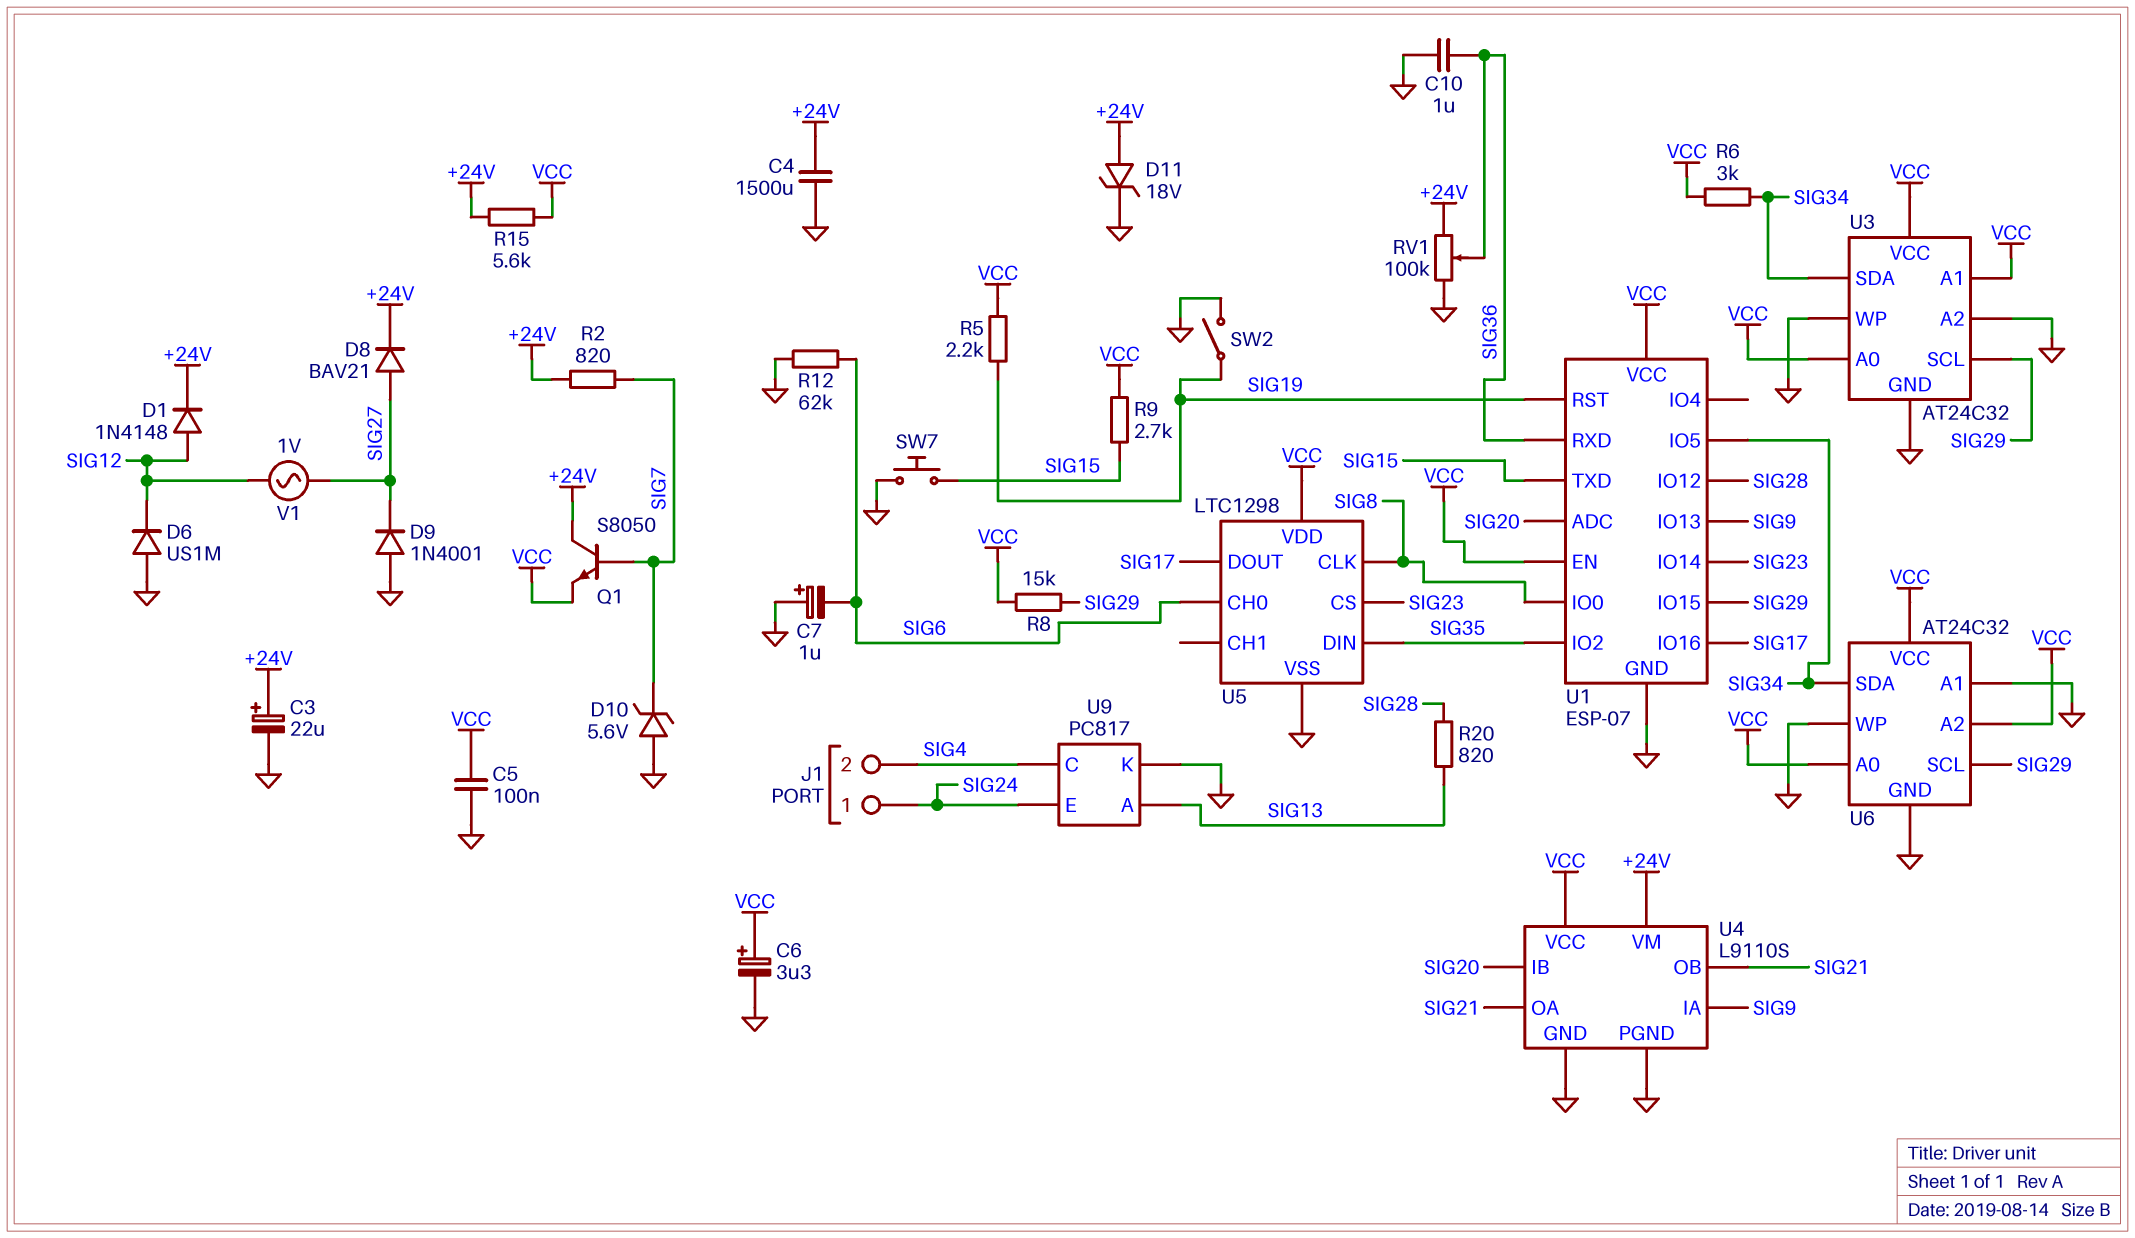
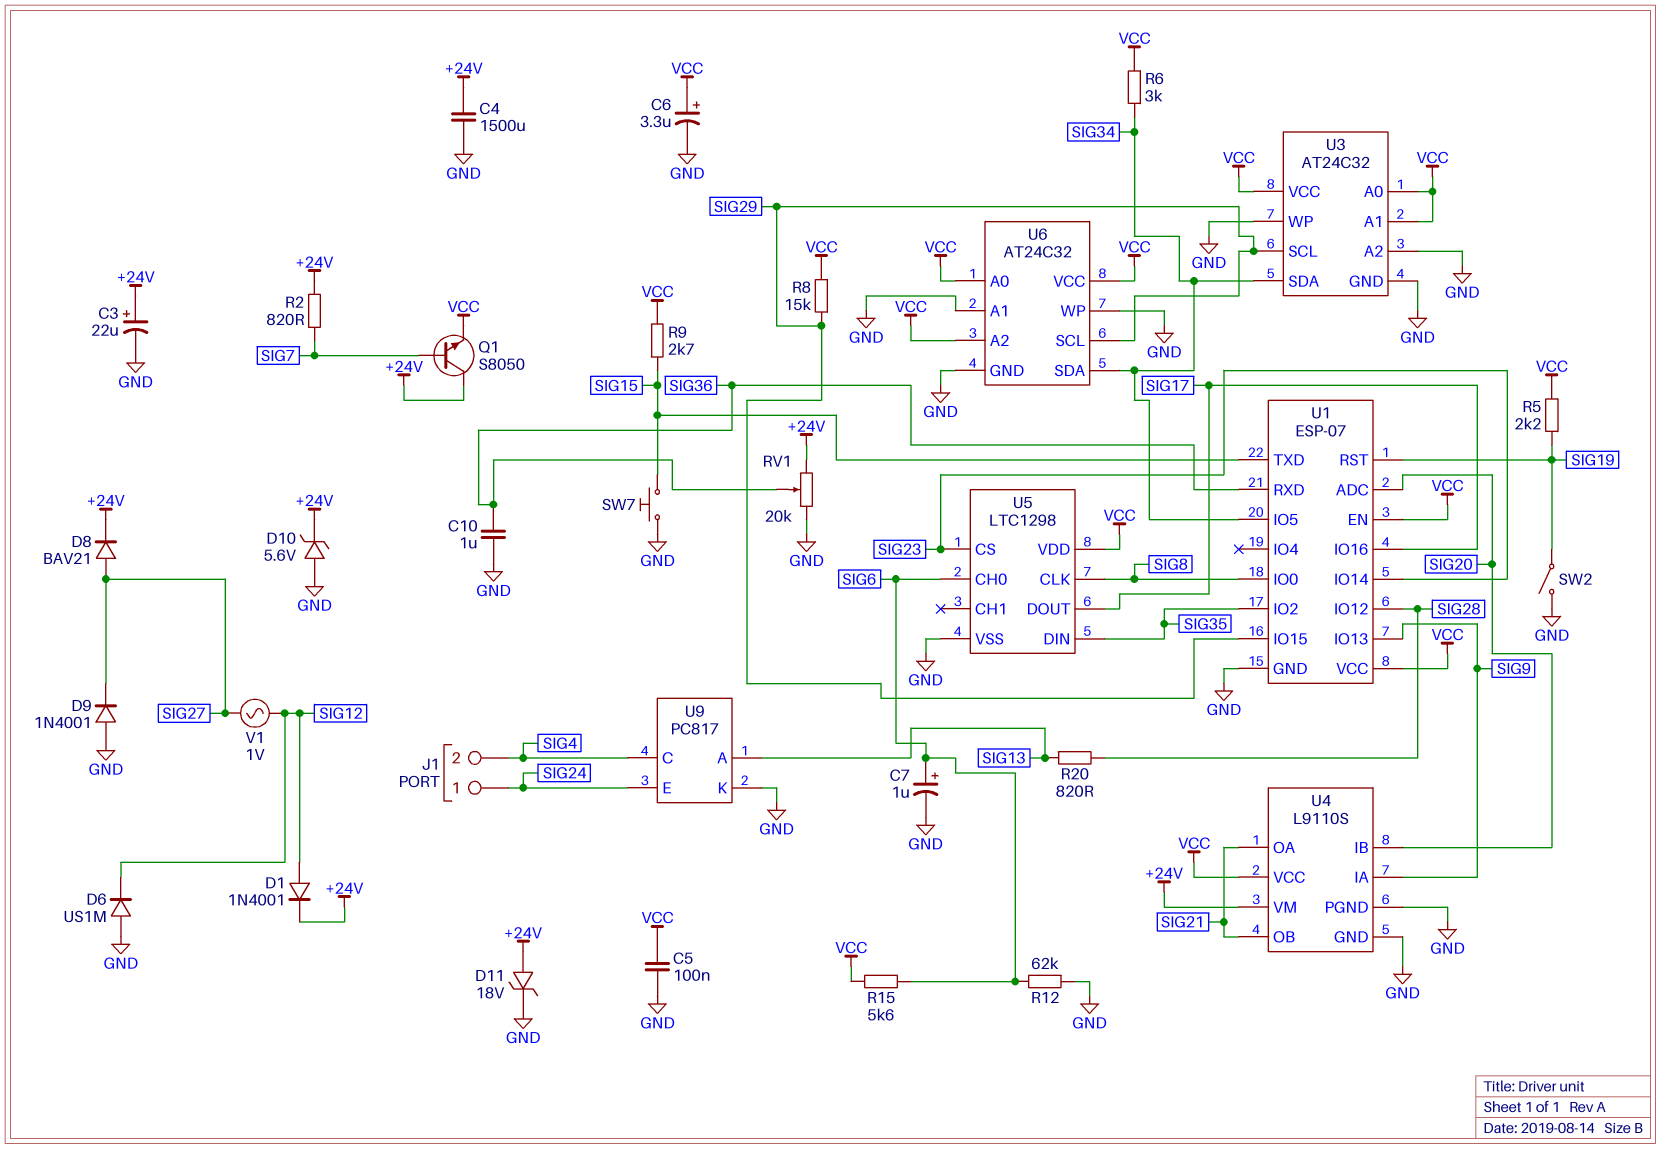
C7: 1uF (plus GND, minus SIG6) -> 1uF (plus SIG6, minus GND)
D1: diode 1N4148 (A SIG12, K +24V) -> diode 1N4001 (A SIG12, K +24V)
D10: zener 5.6V (A GND, K SIG7) -> zener 5.6V (A GND, K +24V)
R15: 5.6k (+24V, VCC) -> 5.6k (SIG6, VCC)
RV1: 100k (+24V, GND, wiper SIG36) -> 20k (+24V, GND, wiper SIG36)

